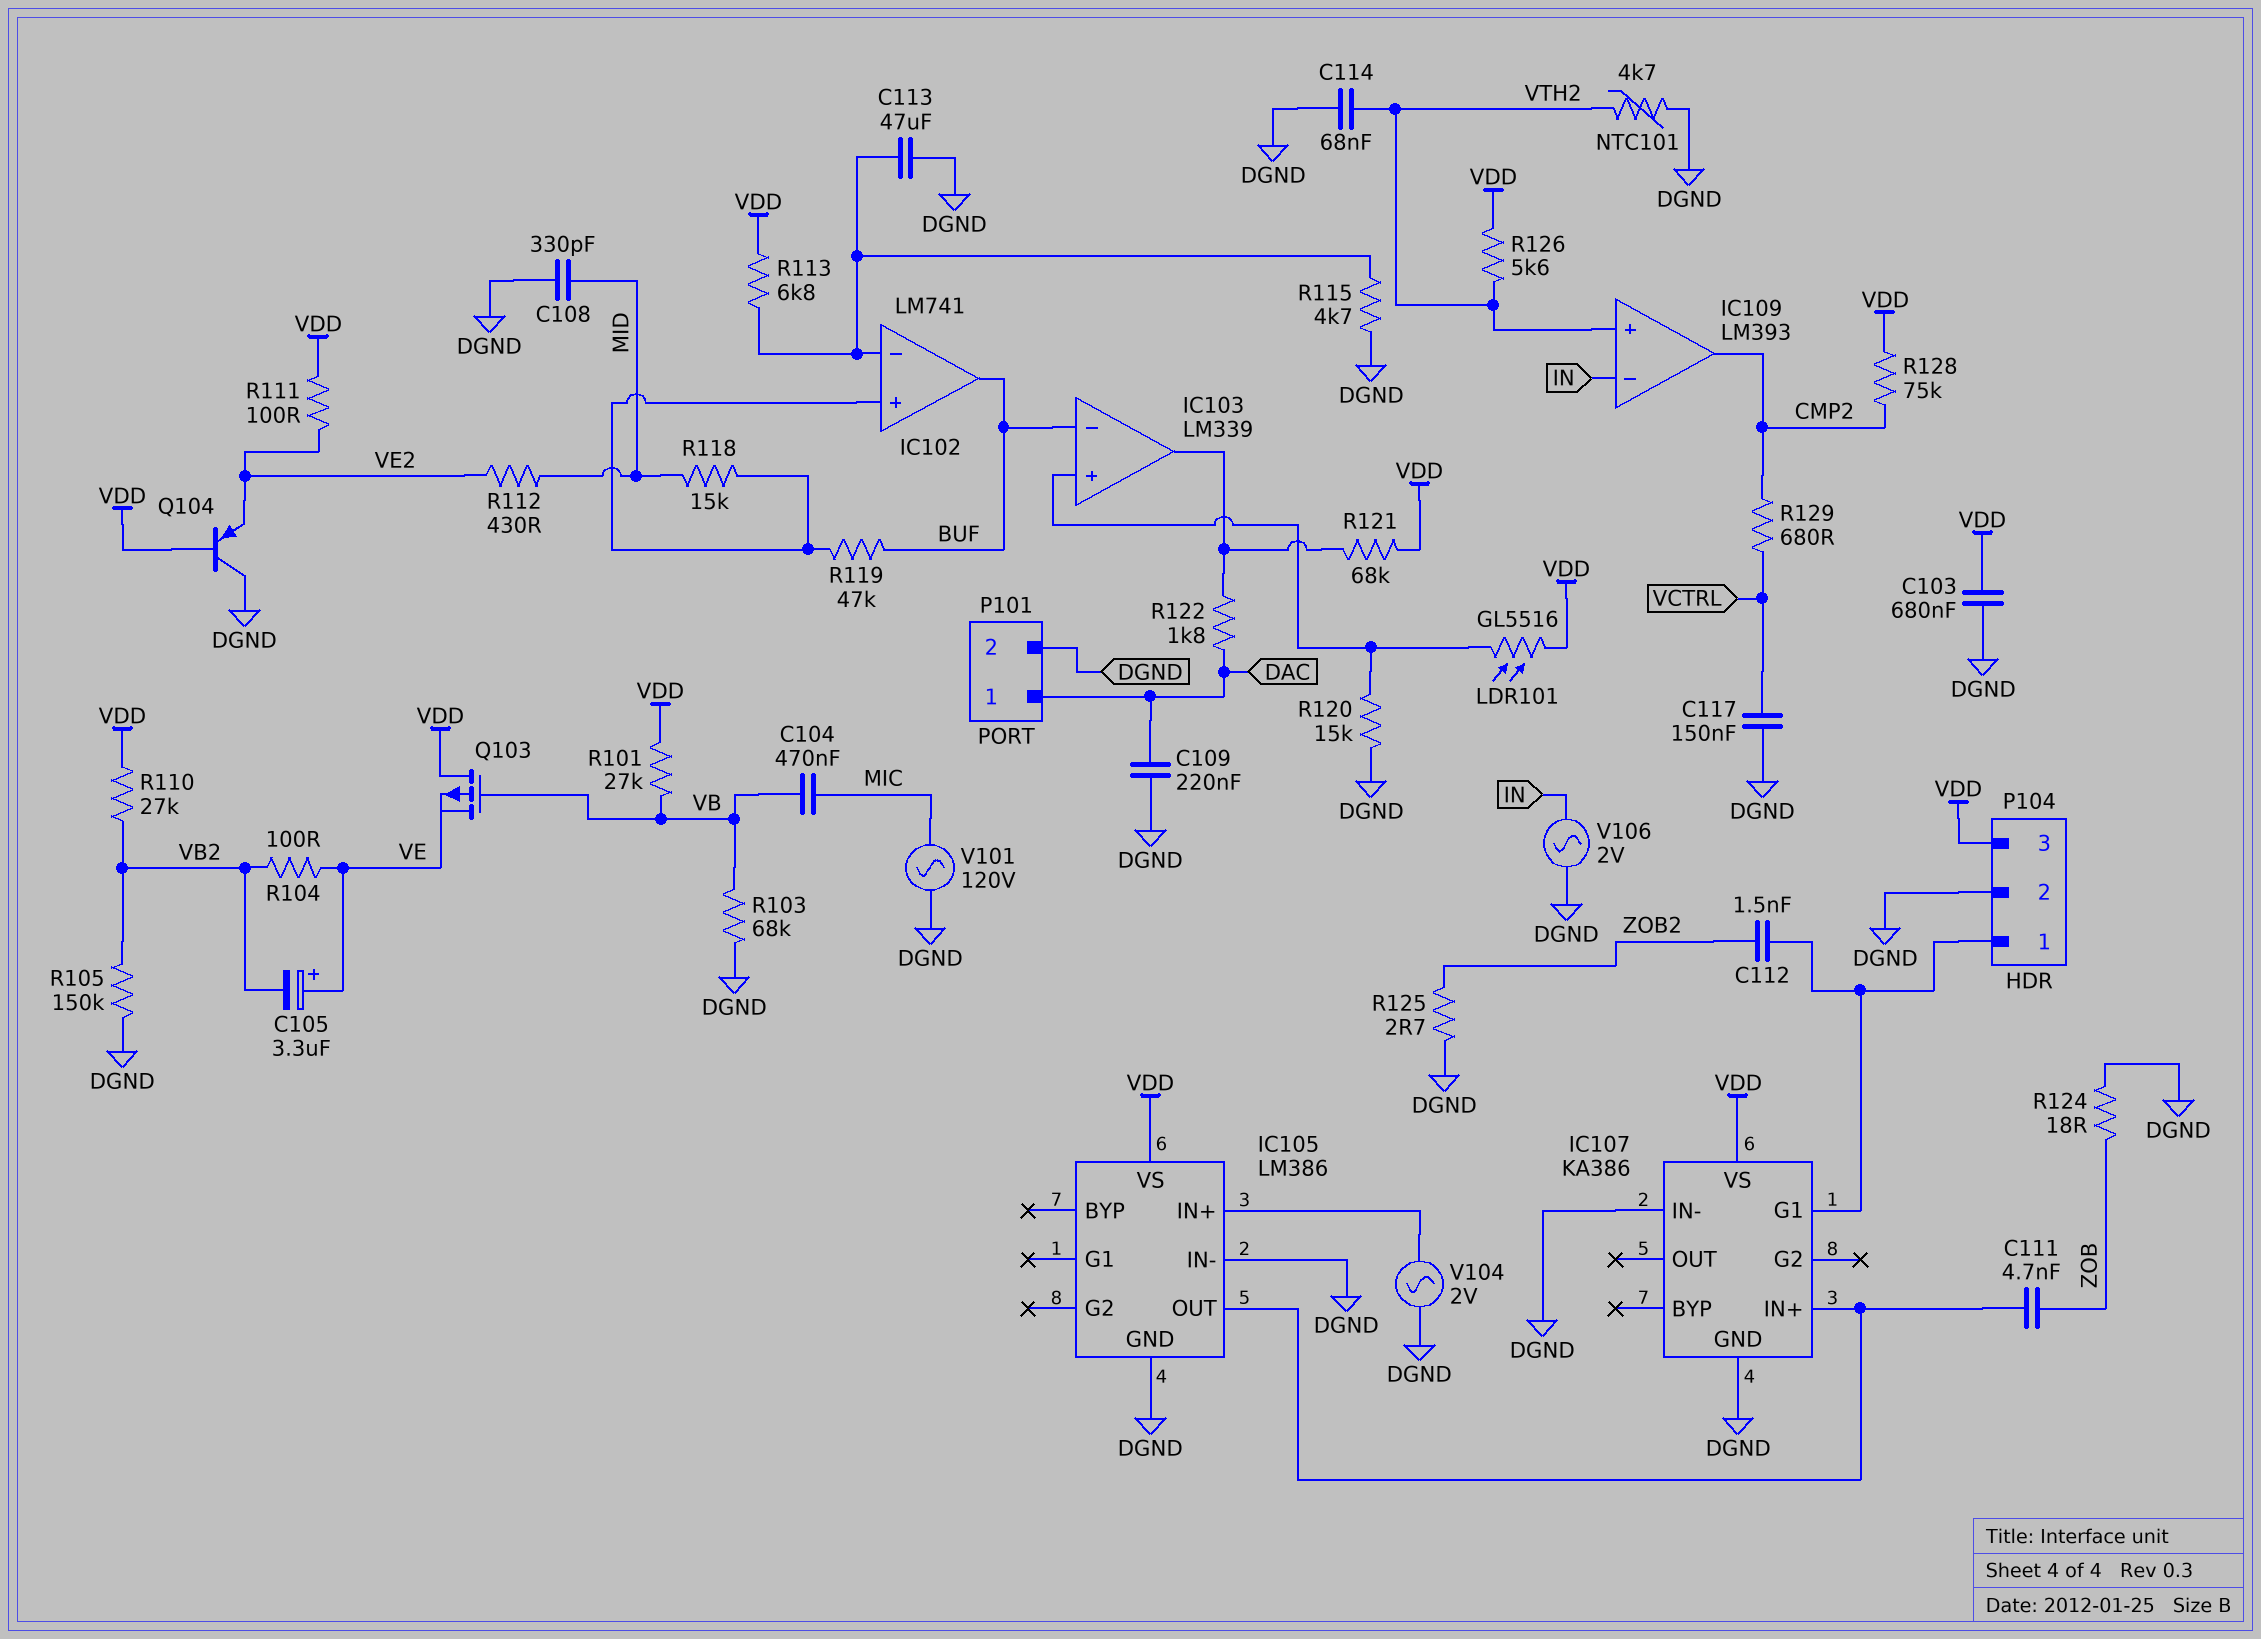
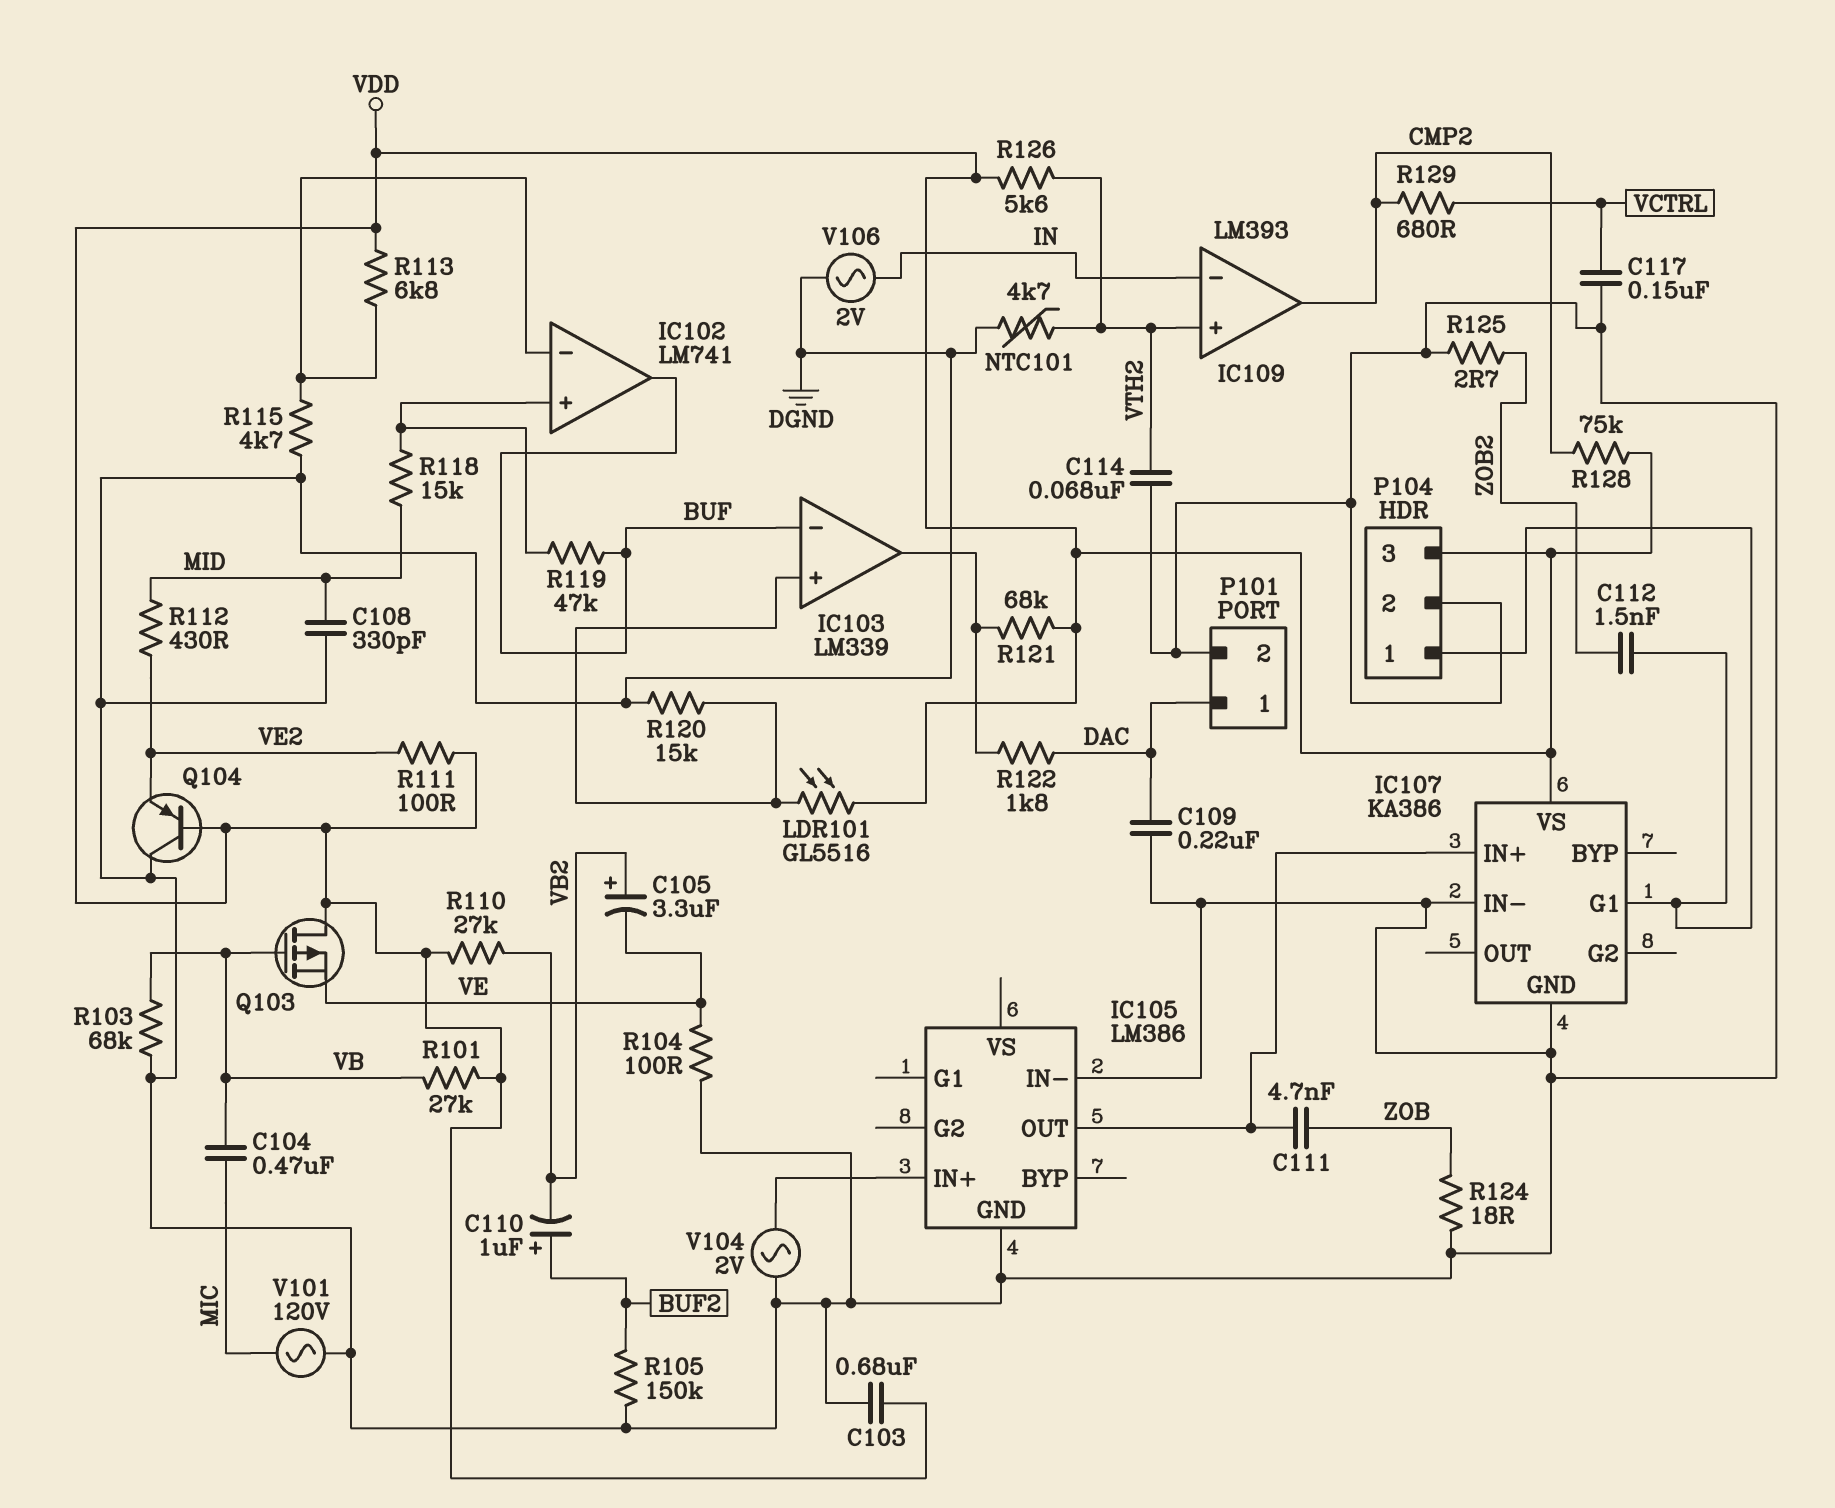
C105: 3.3uF (plus VE, minus VB2) -> 3.3uF (plus VB2, minus VE)
C110: none -> 1uF (plus BUF2, minus VB2)
C113: 47uF (DGND, IC102/in-) -> none
IC105 pin VS: VDD -> none
R104: 100 (VB2, VE) -> 100 (DGND, VE)
R105: 150k (DGND, VB2) -> 150k (BUF2, DGND)

